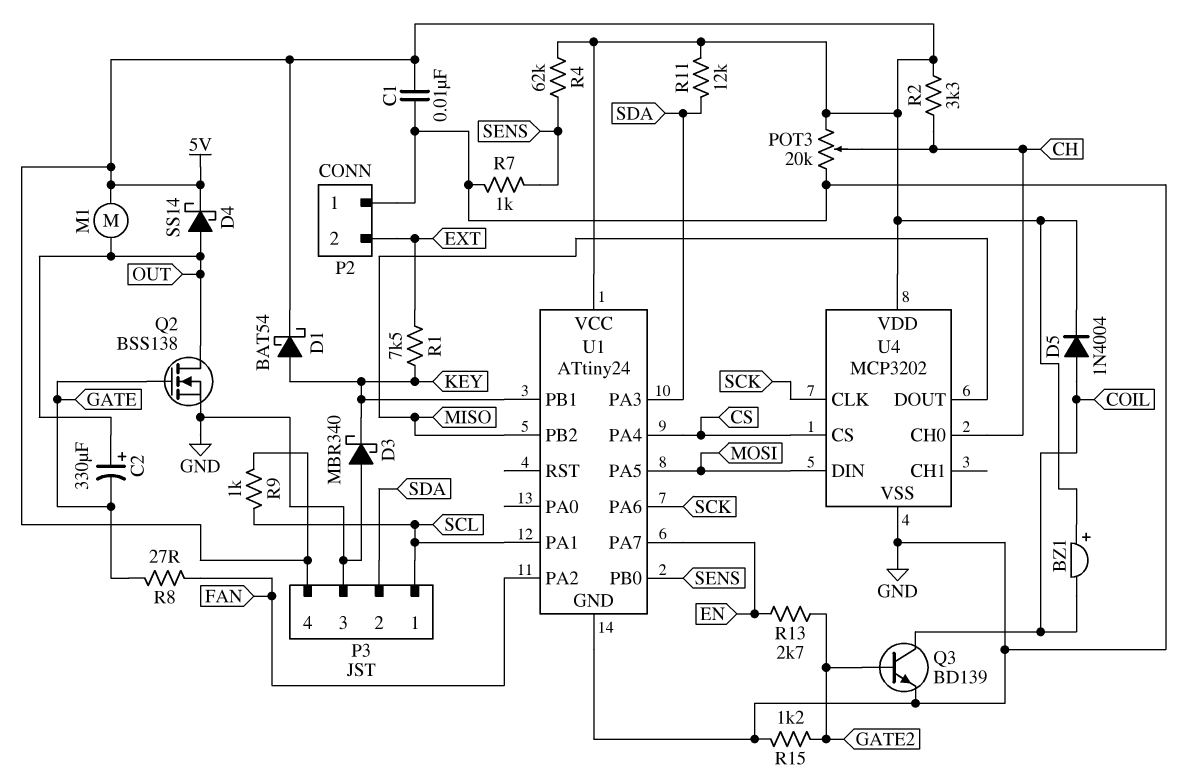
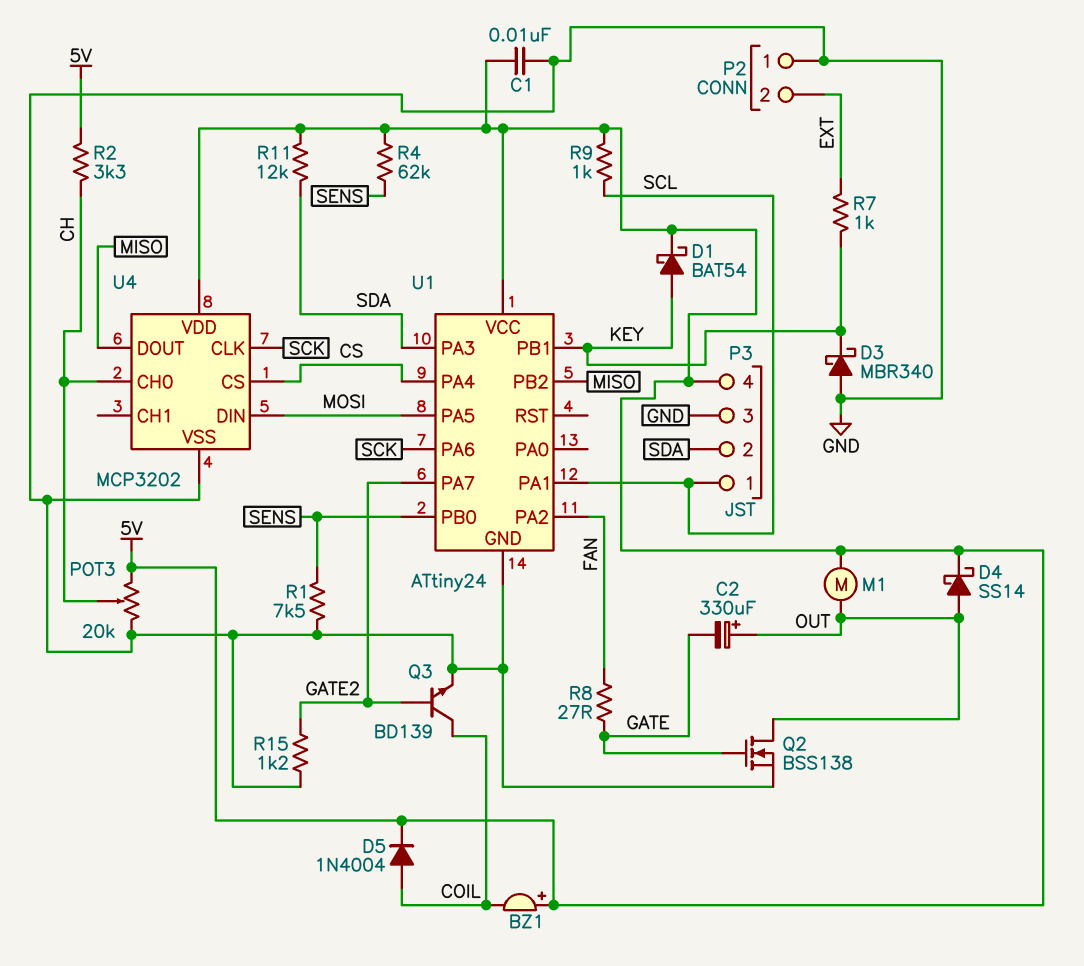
R1: 7.5k (EXT, KEY) -> 7.5k (GND, SENS)
R7: 1k (GND, SENS) -> 1k (EXT, KEY)
R13: 2.7k (EN, GATE2) -> none
U1 pin PA7: EN -> GATE2

